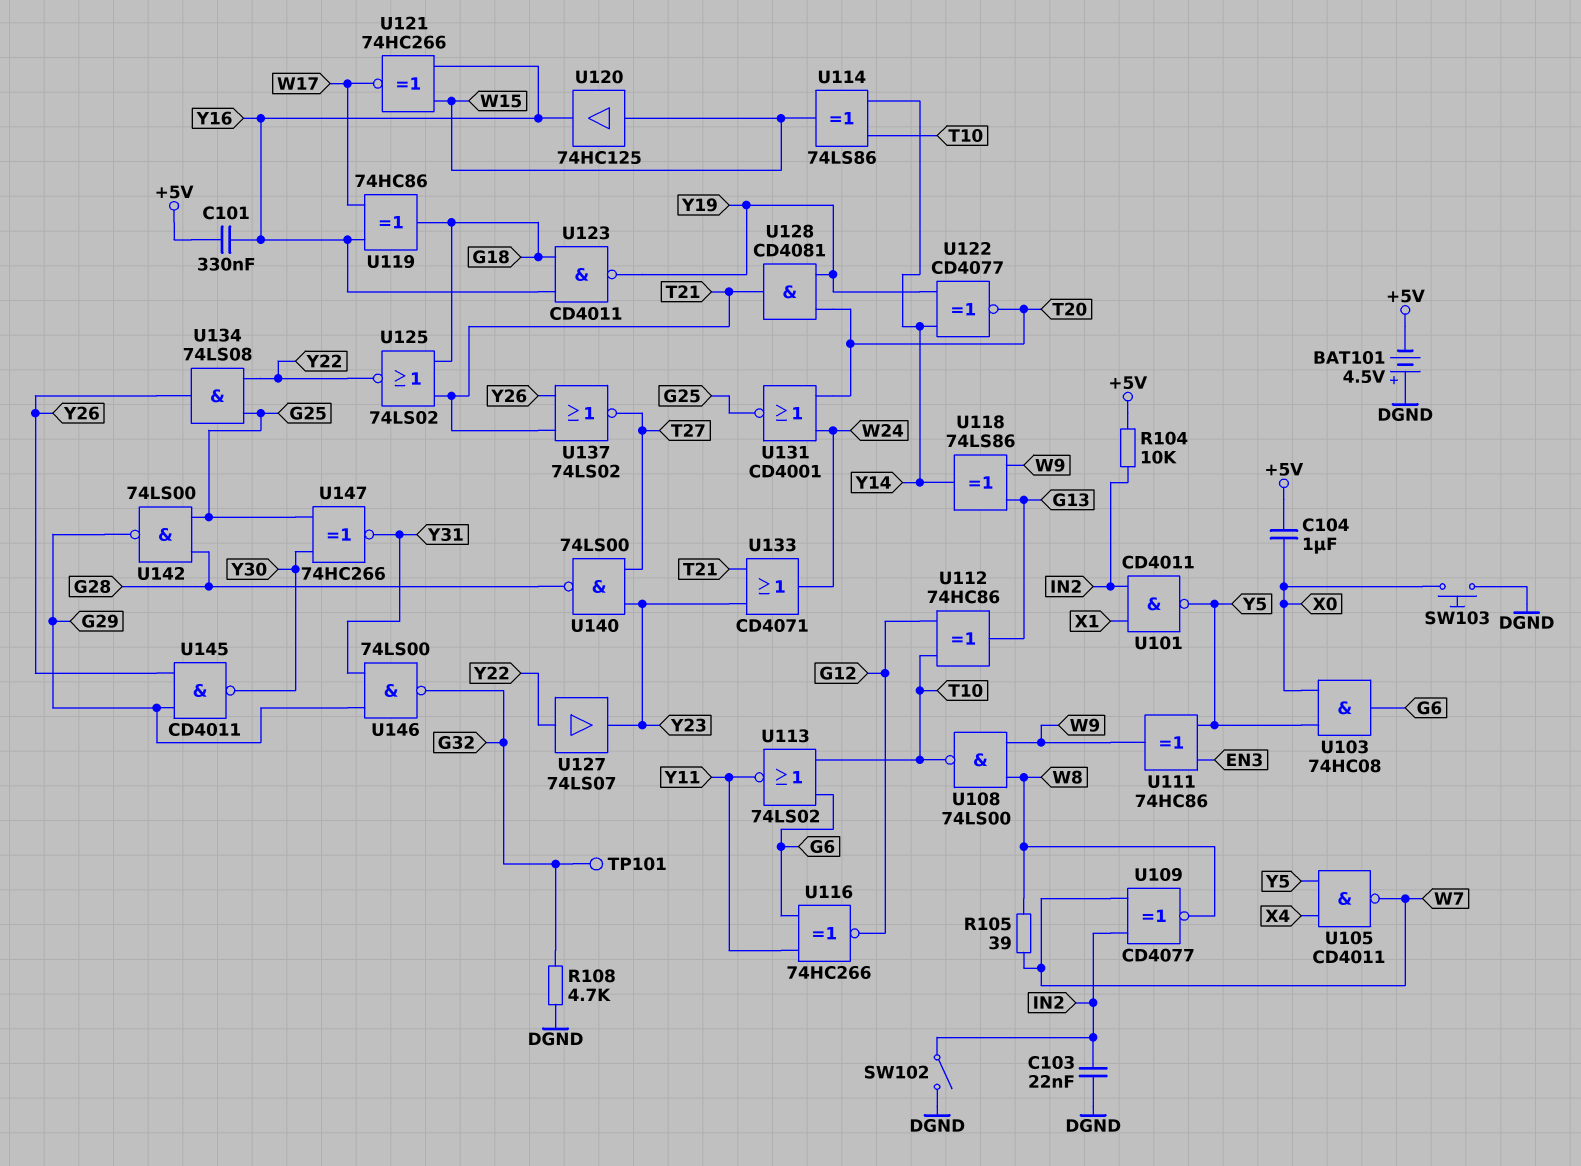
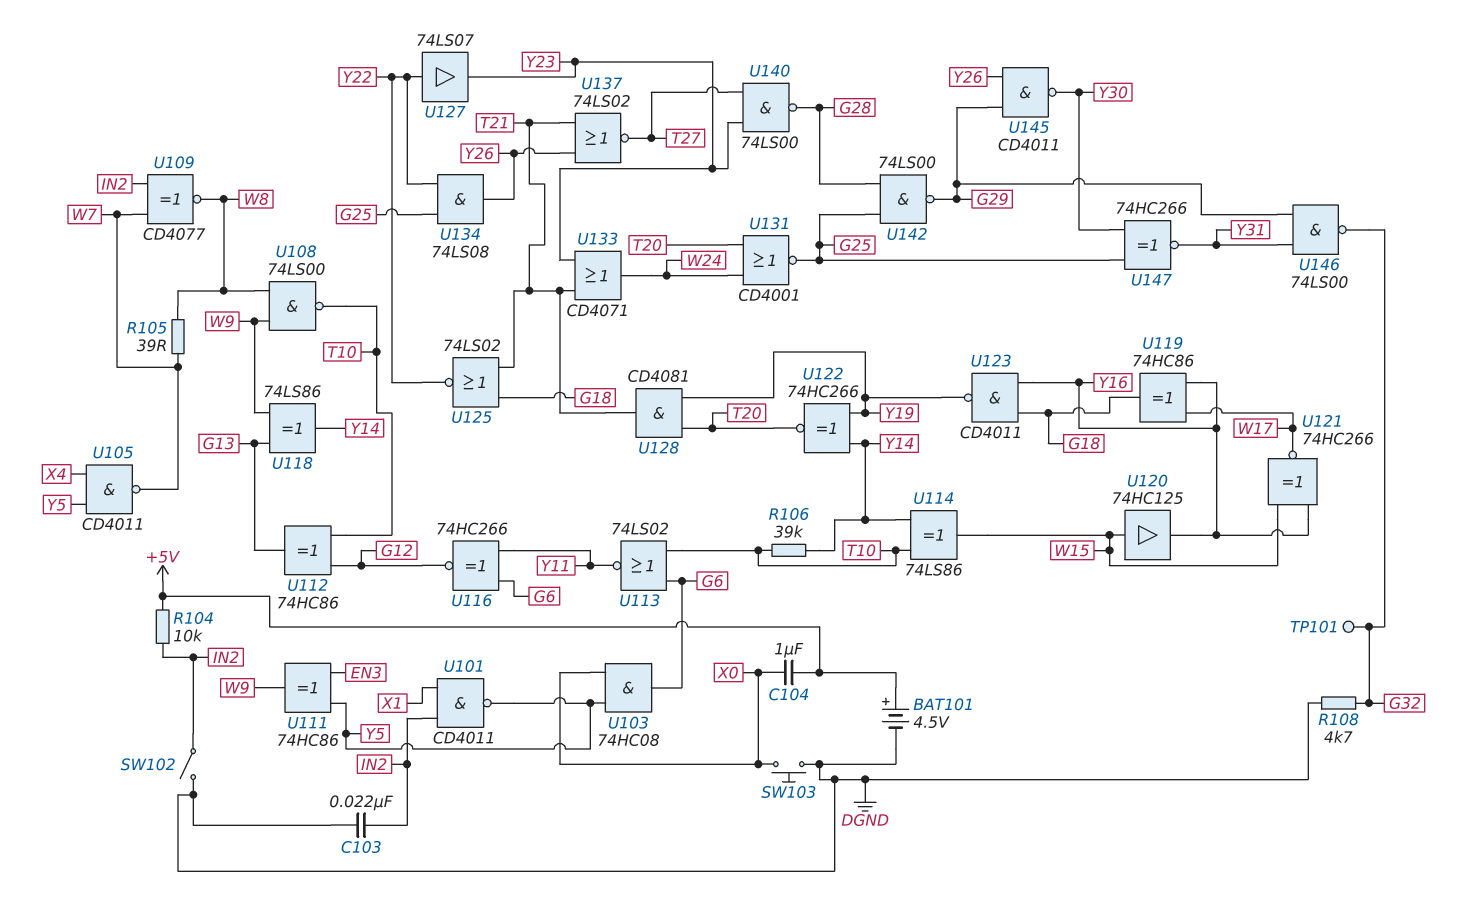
BAT101: 4.5V (plus DGND, minus +5V) -> 4.5V (plus +5V, minus DGND)
C101: 330nF (+5V, Y16) -> none
R106: none -> 39k (T10, Y14)
U122: XNOR CD4077 (in Y14, in Y19, out T20) -> XNOR 74HC266 (in Y14, in Y19, out T20)

